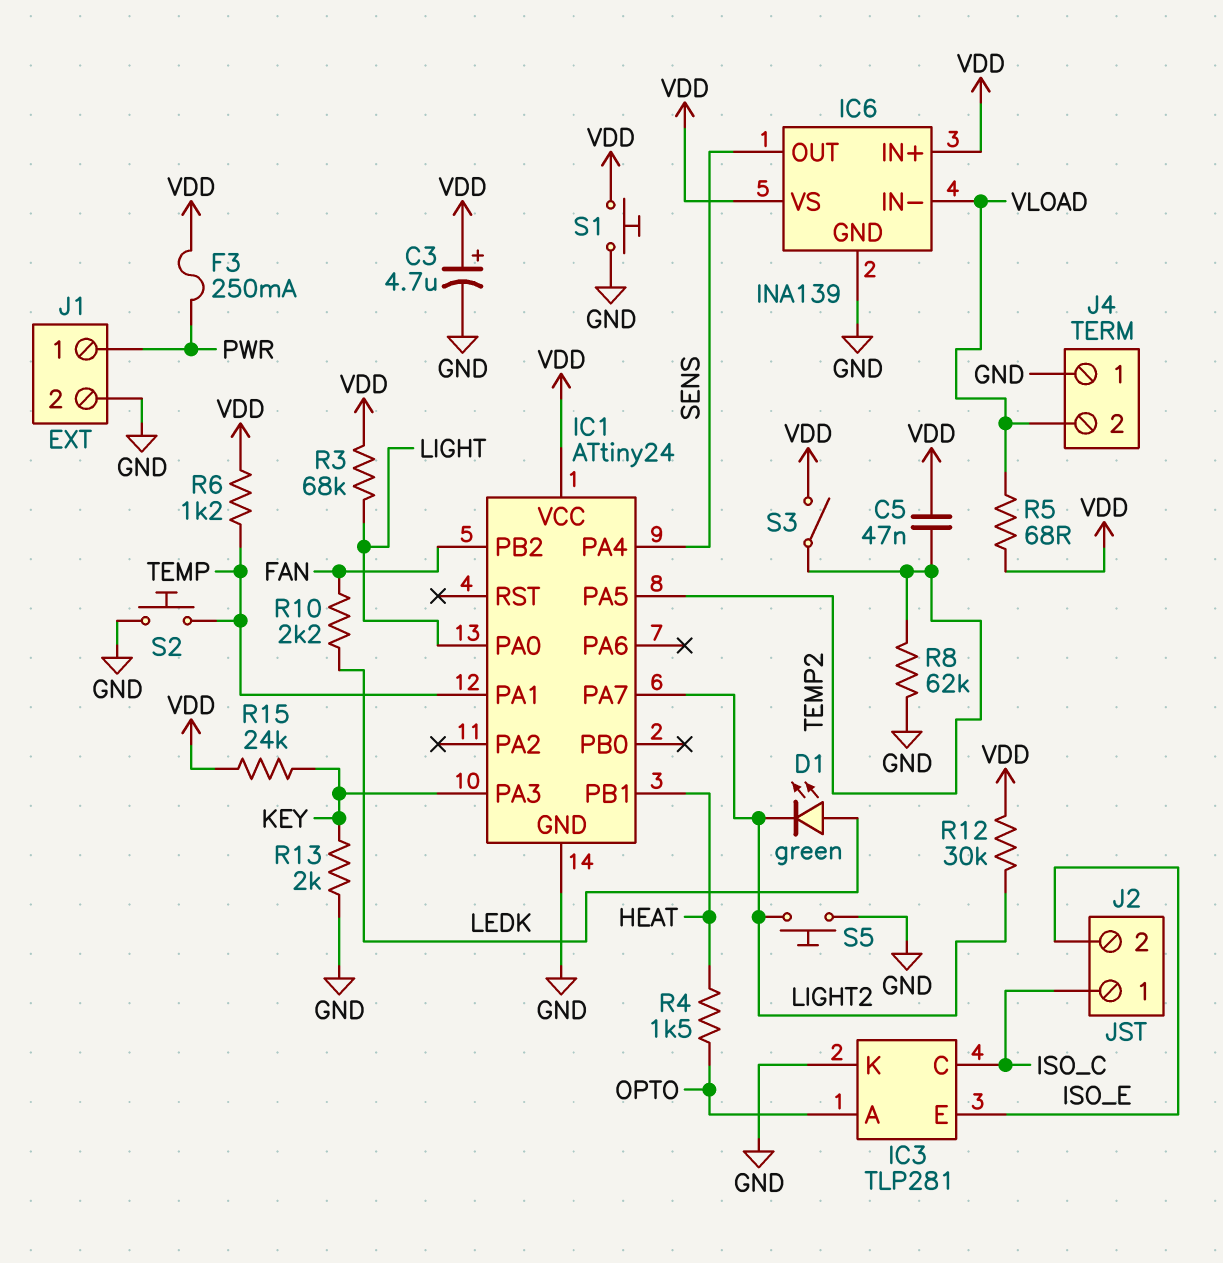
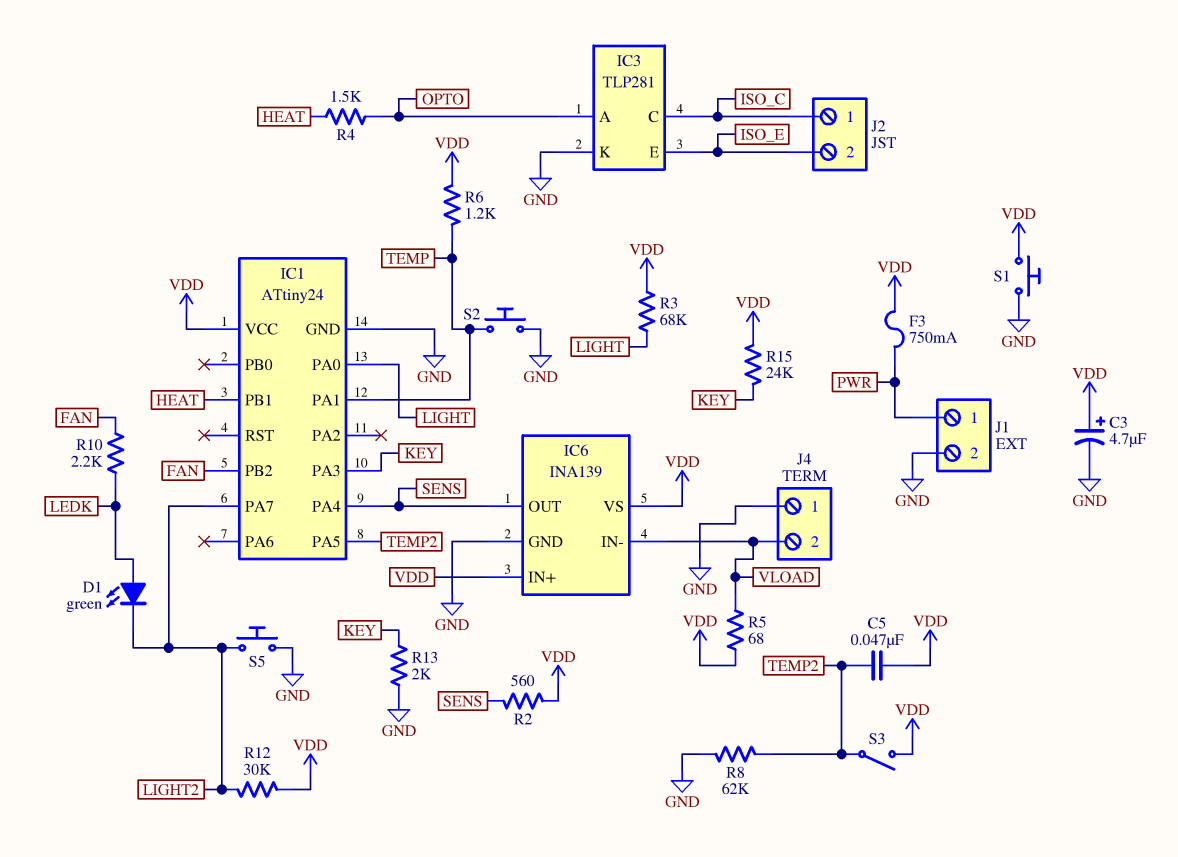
F3: 250mA (PWR, VDD) -> 750mA (PWR, VDD)
R2: none -> 560 (SENS, VDD)

